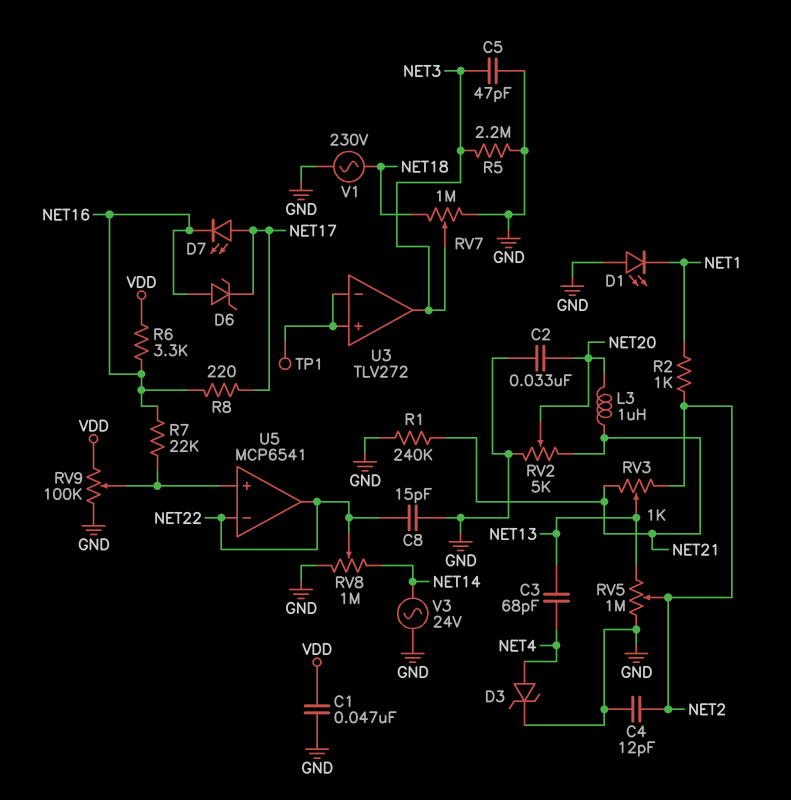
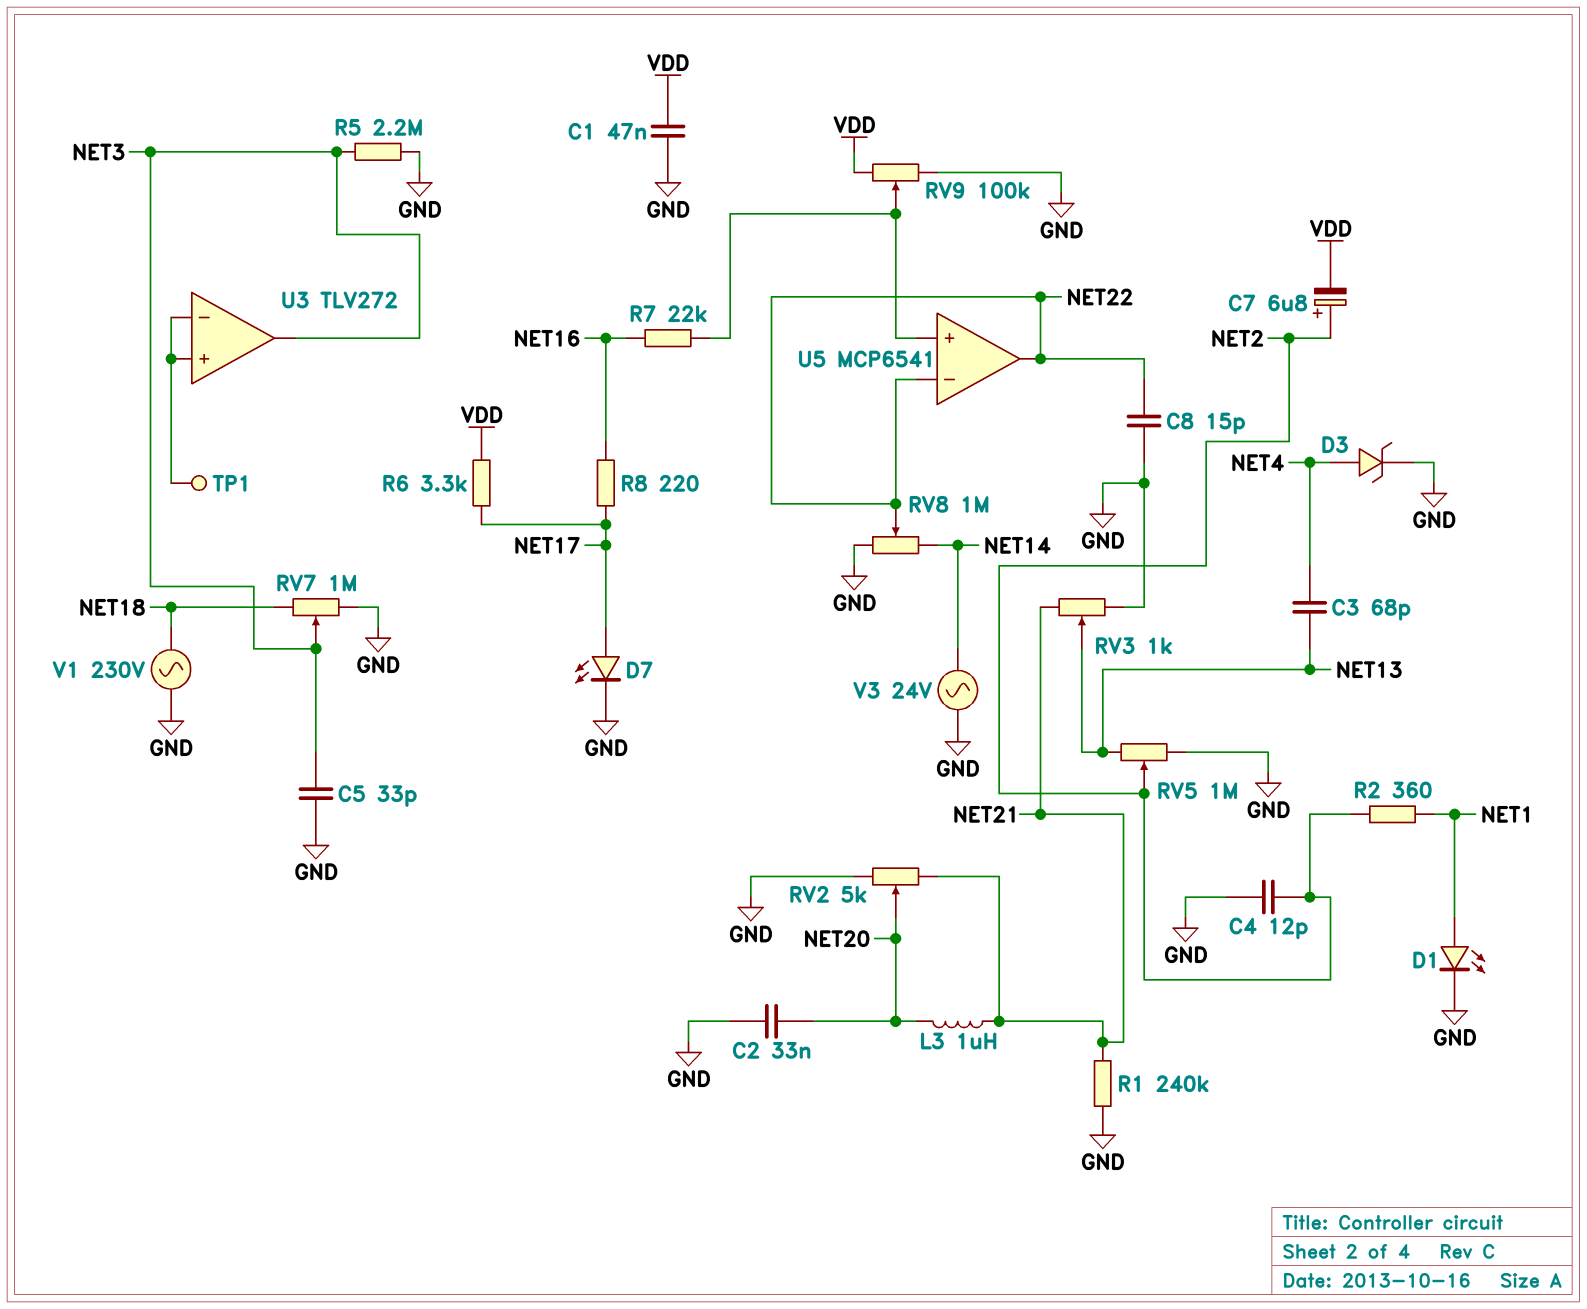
C5: 47pF (GND, NET3) -> 33pF (GND, NET3)
C7: none -> 6.8uF (plus NET2, minus VDD)
D1: LED (A GND, K NET1) -> LED (A NET1, K GND)
D6: zener (A NET16, K NET17) -> none
D7: LED (A NET17, K NET16) -> LED (A NET17, K GND)
R2: 1k (NET1, NET2) -> 360 (NET1, NET2)
R6: 3.3k (NET16, VDD) -> 3.3k (NET17, VDD)
RV3: 1k (NET2, NET21, wiper NET13) -> 1k (GND, NET21, wiper NET13)

